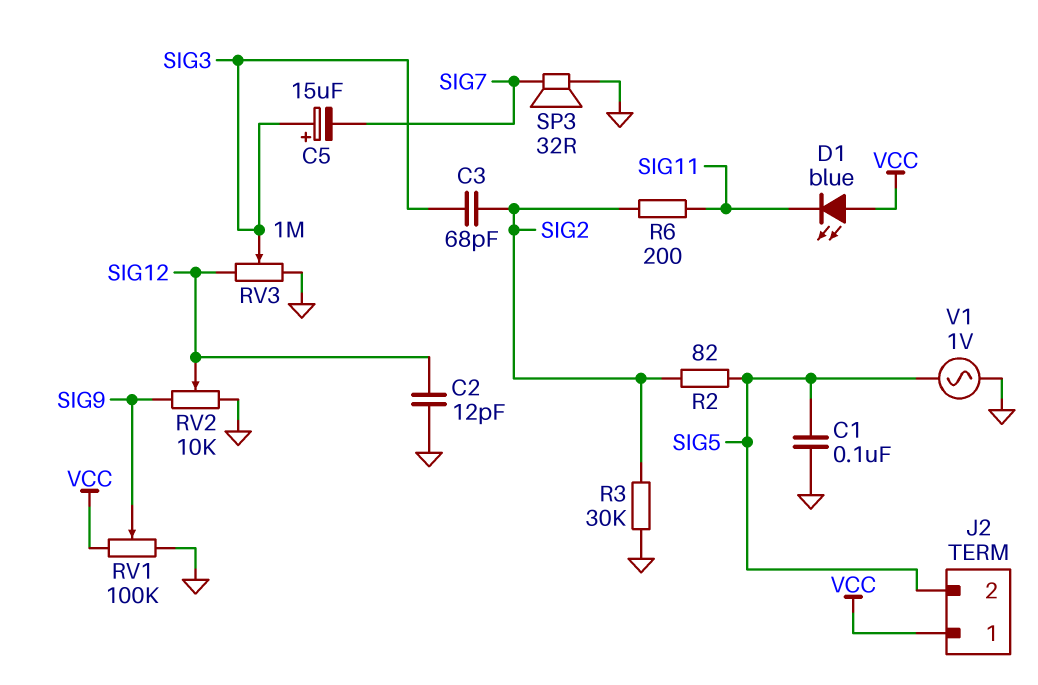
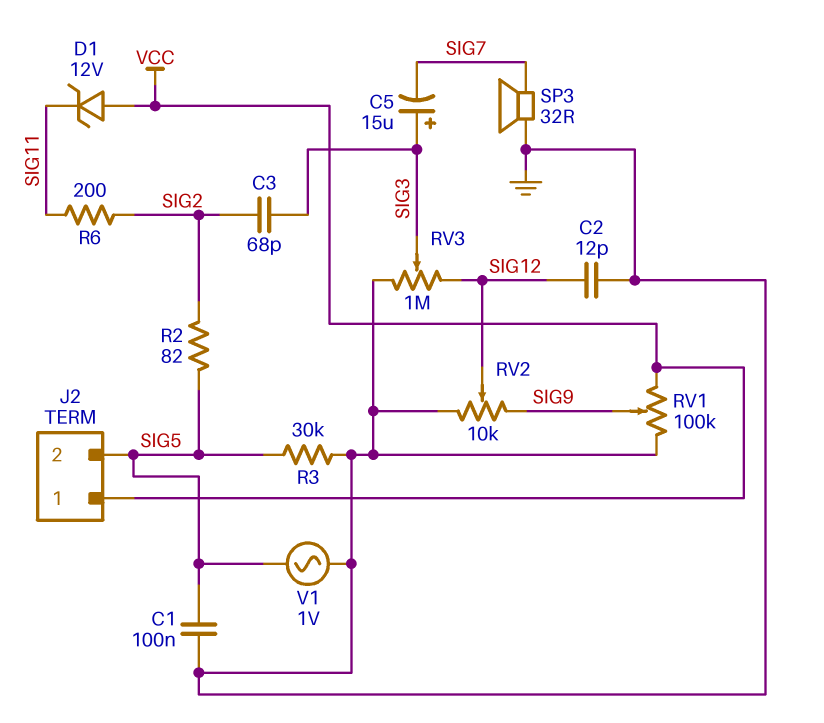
D1: LED blue (A VCC, K SIG11) -> zener 12V (A VCC, K SIG11)
R3: 30k (GND, SIG2) -> 30k (GND, SIG5)

